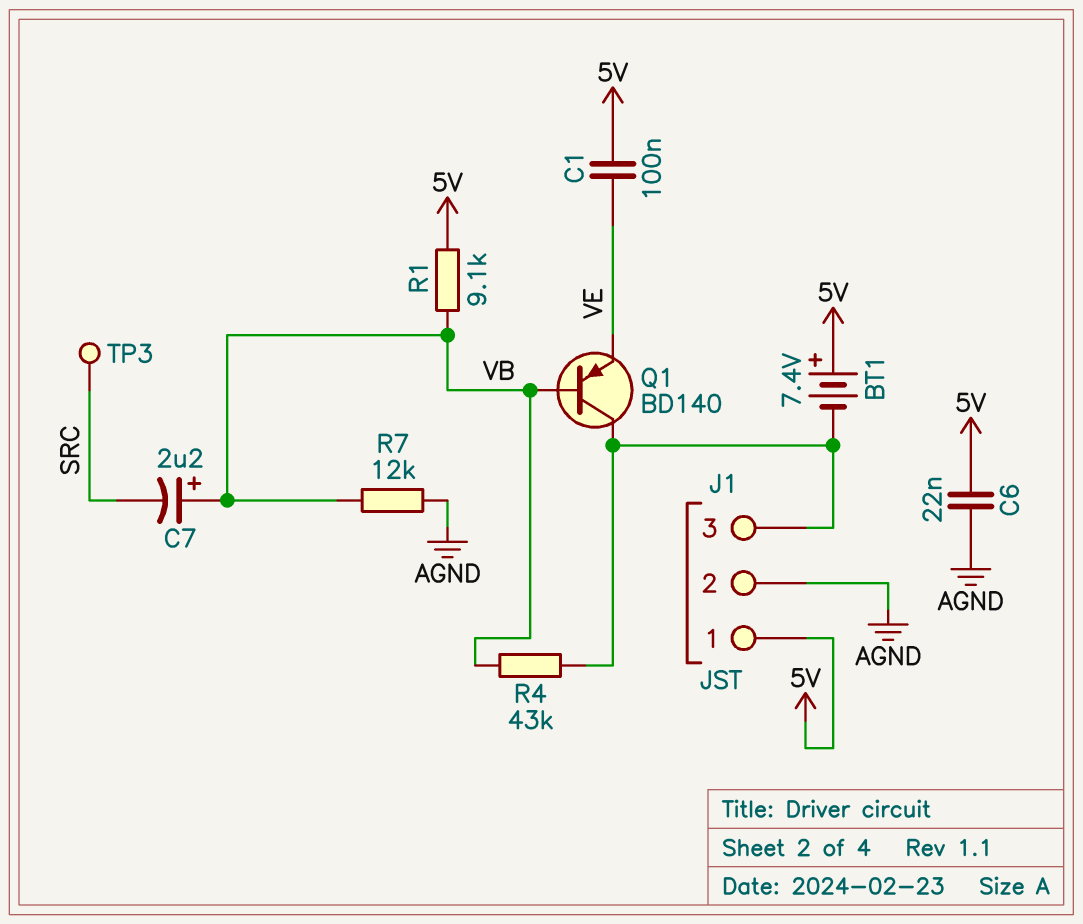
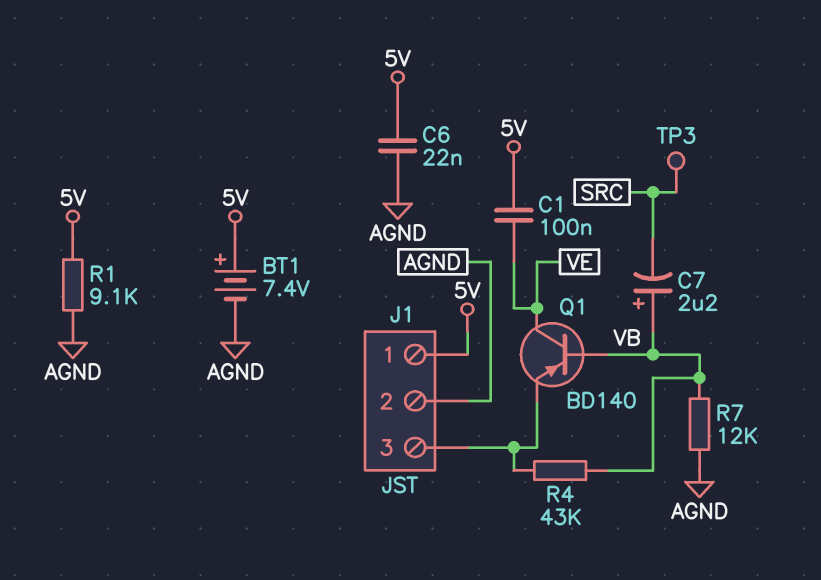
BT1: 7.4V (plus 5V, minus J1/3) -> 7.4V (plus 5V, minus AGND)
Q1: PNP BD140 (B VB, C J1/3, E VE) -> PNP BD140 (B VB, C VE, E J1/3)
R1: 9.1k (5V, VB) -> 9.1k (5V, AGND)

